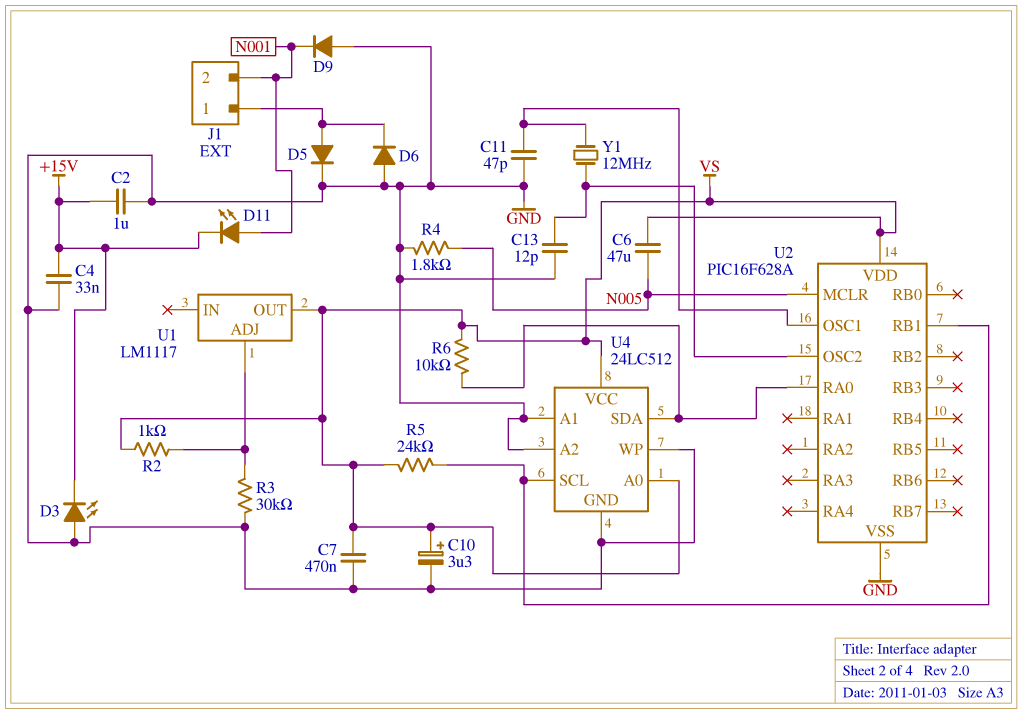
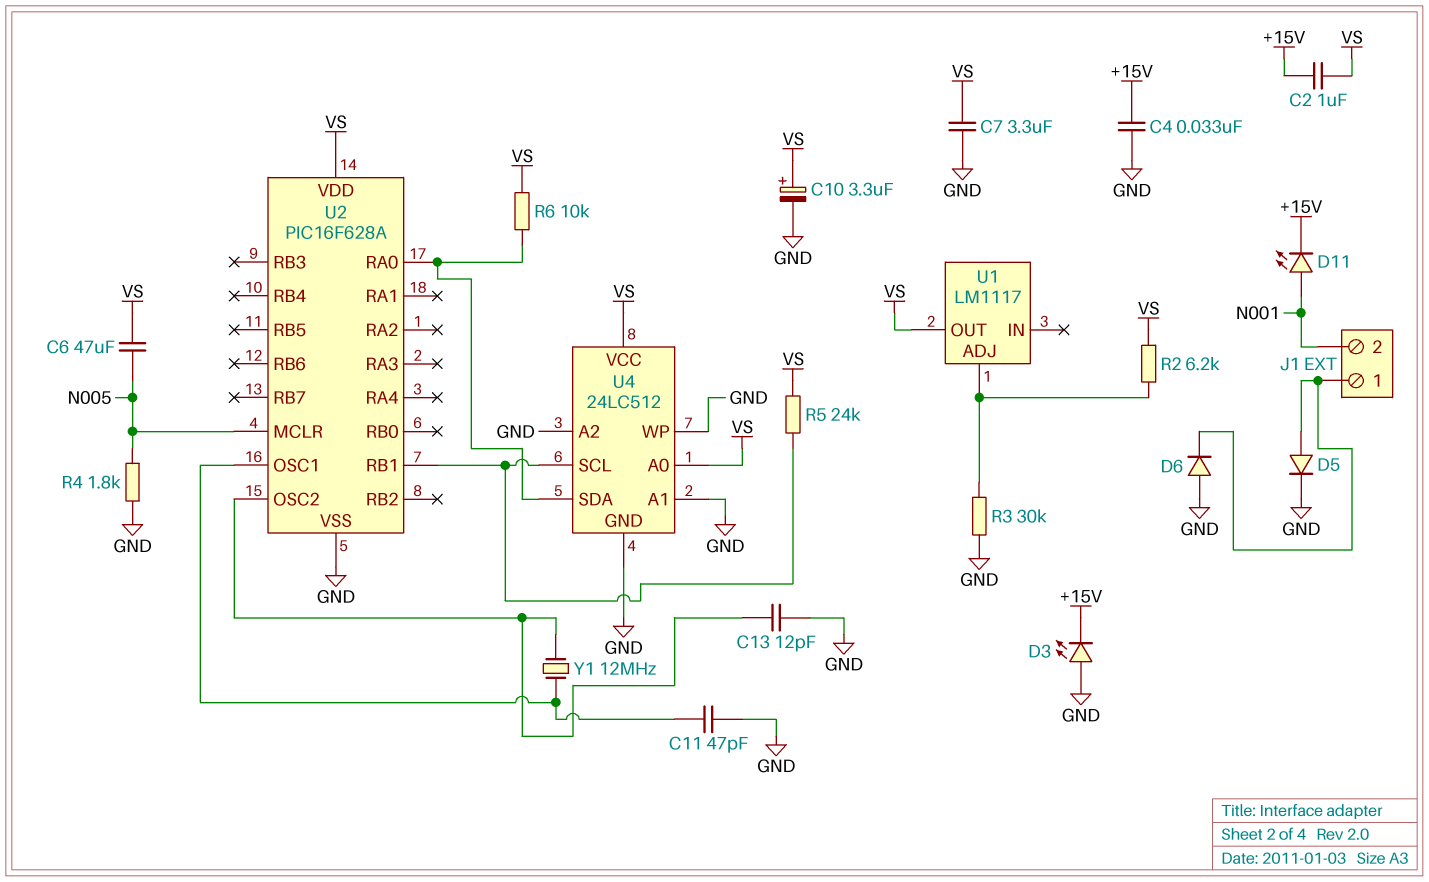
C2: 1uF (+15V, GND) -> 1uF (+15V, VS)
C7: 470nF (GND, VS) -> 3.3uF (GND, VS)
D9: diode (A GND, K N001) -> none
R2: 1k (U1/ADJ, VS) -> 6.2k (U1/ADJ, VS)

